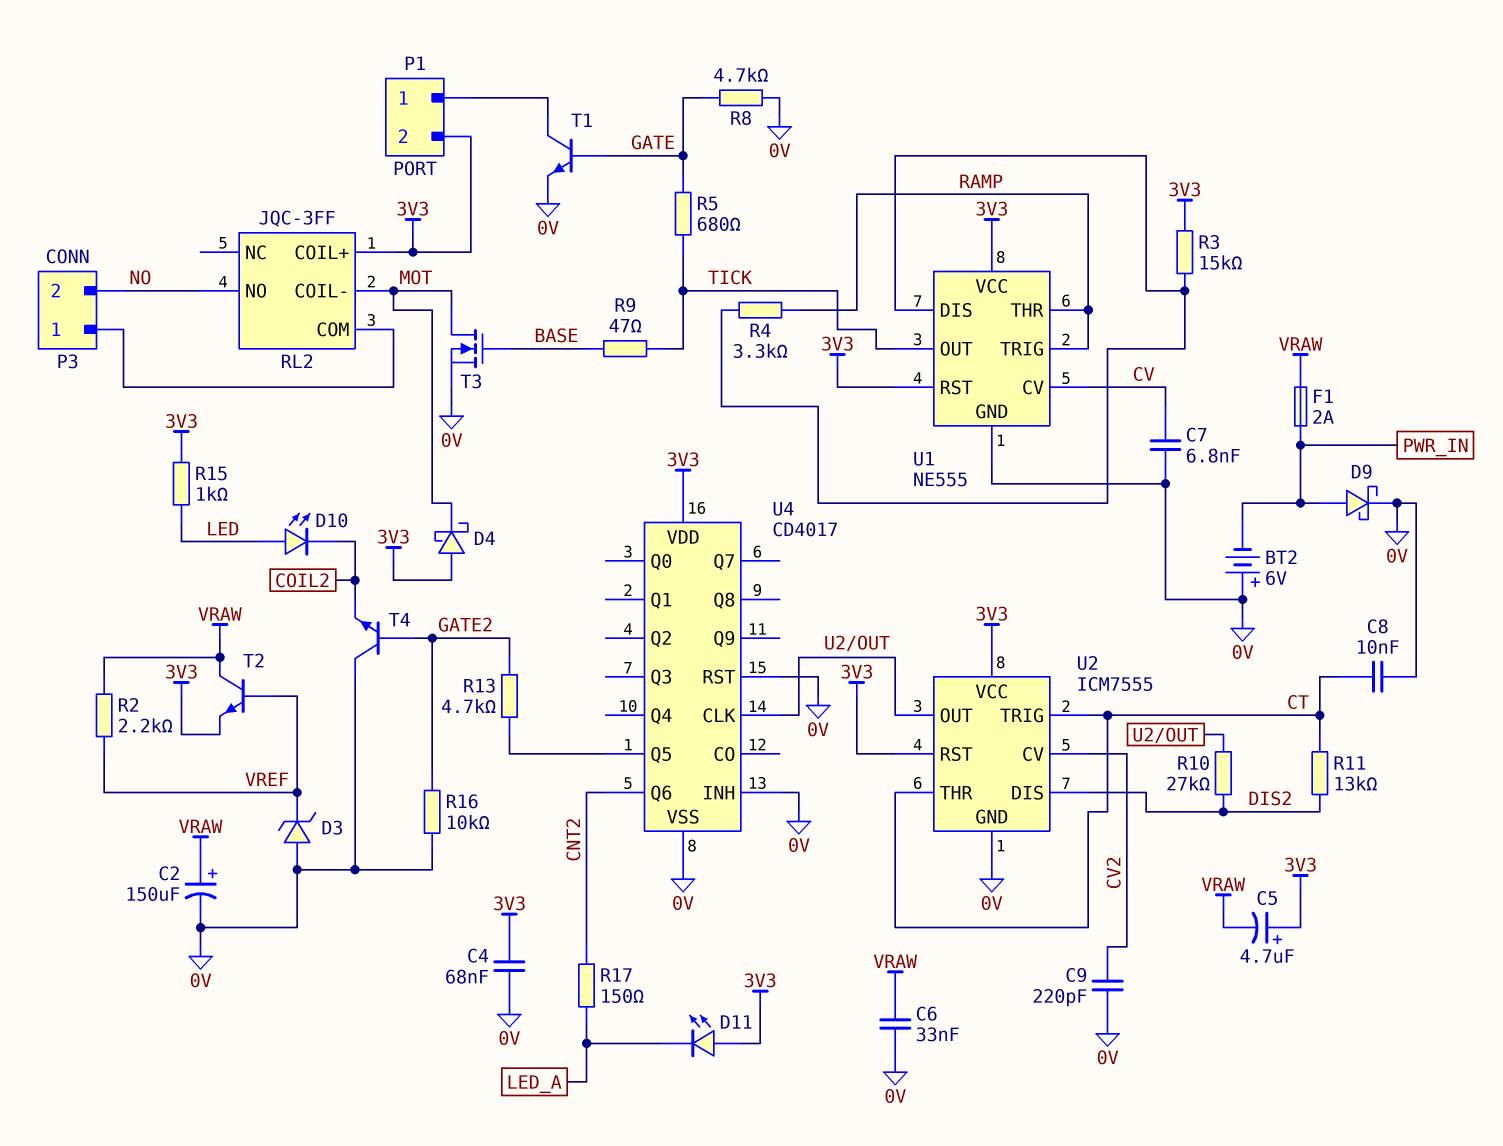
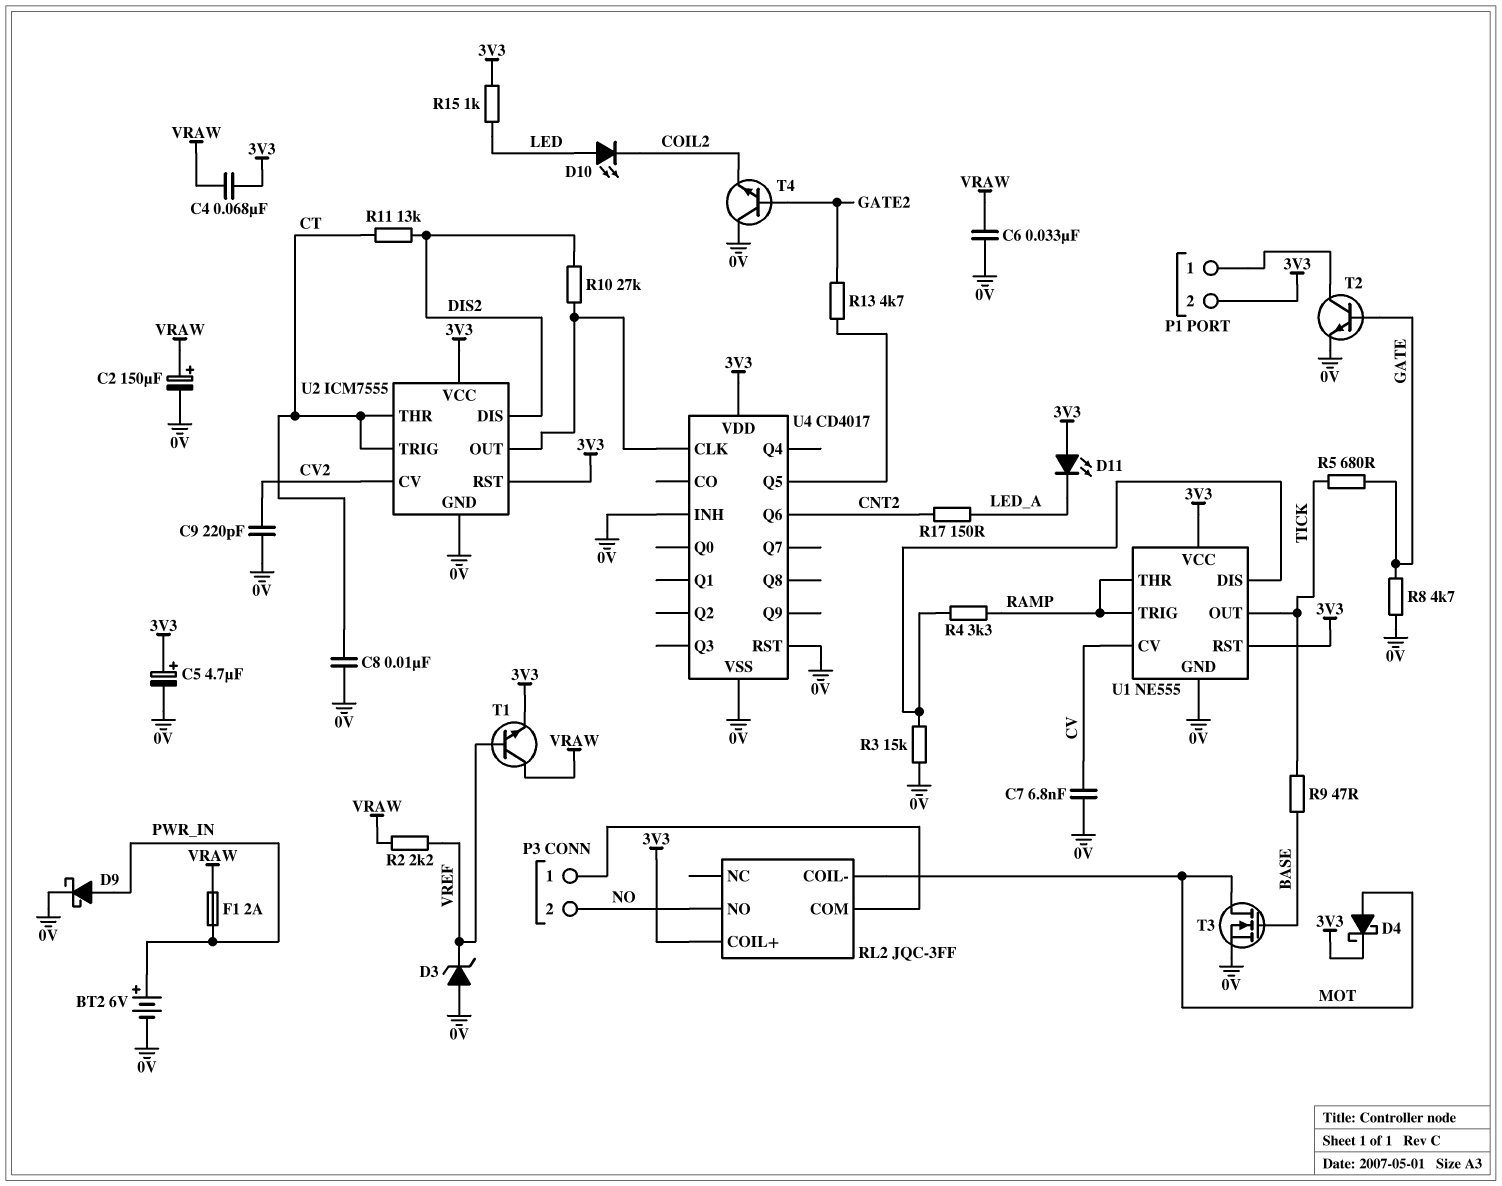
BT2: 6V (plus 0V, minus PWR_IN) -> 6V (plus PWR_IN, minus 0V)
C4: 68nF (0V, 3V3) -> 68nF (3V3, VRAW)
C5: 4.7uF (plus 3V3, minus VRAW) -> 4.7uF (plus 3V3, minus 0V)
D4: schottky (A 3V3, K MOT) -> schottky (A MOT, K 3V3)
R3: 15k (3V3, U1/DIS) -> 15k (0V, U1/DIS)
R16: 10k (0V, GATE2) -> none
T1: NPN (B GATE, C P1/1, E 0V) -> NPN (B VREF, C VRAW, E 3V3)
T2: NPN (B VREF, C VRAW, E 3V3) -> NPN (B GATE, C P1/1, E 0V)

